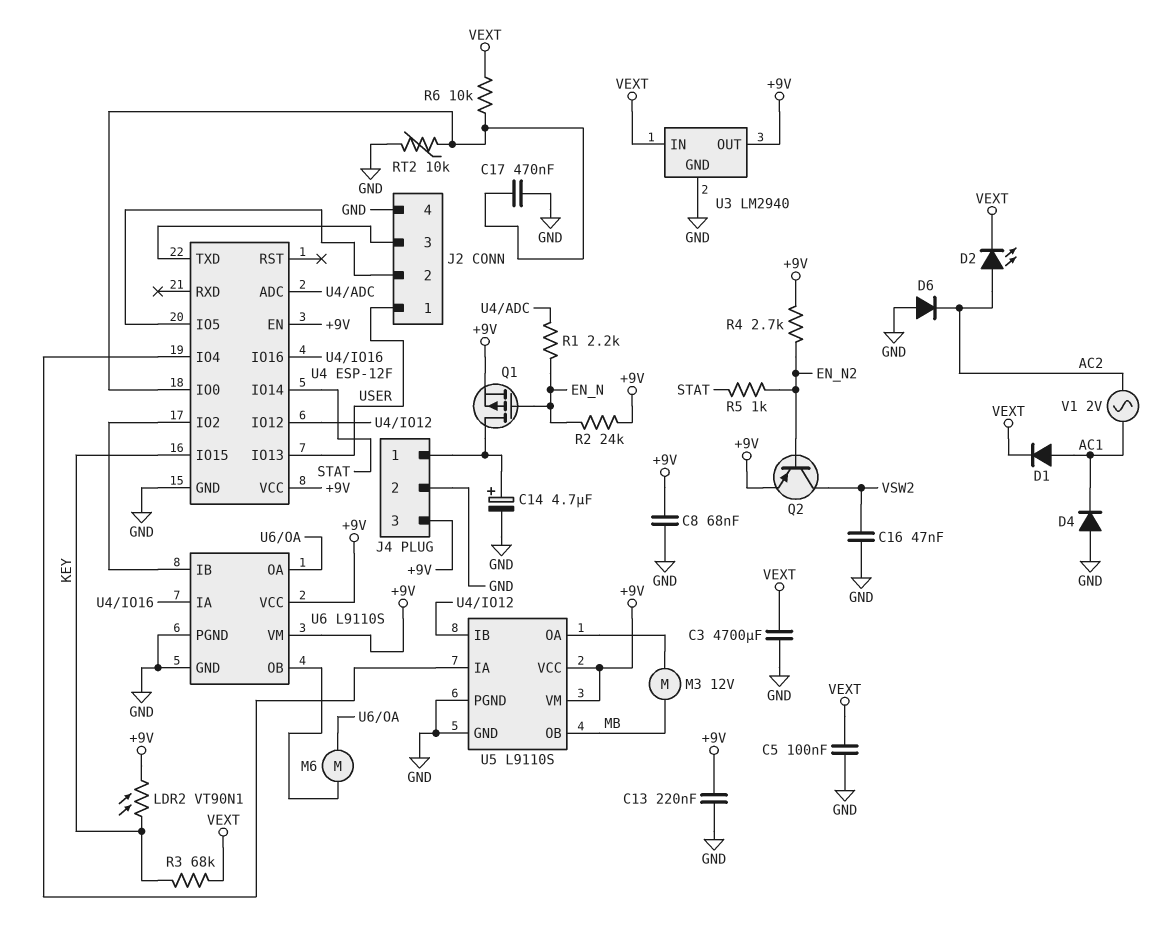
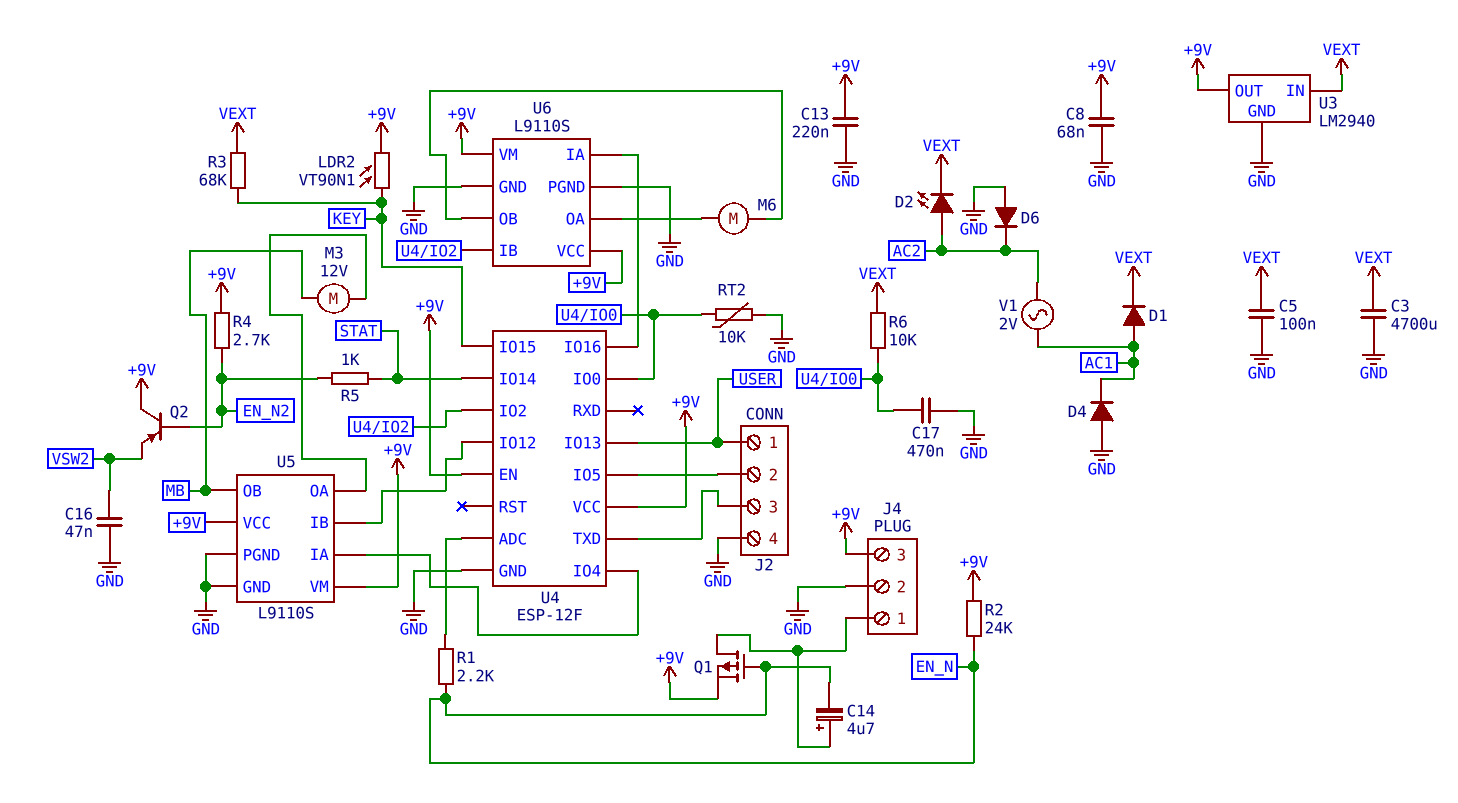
C14: 4.7uF (plus J4/1, minus GND) -> 4.7uF (plus J4/1, minus EN_N)
Q2: PNP (B EN_N2, C VSW2, E +9V) -> PNP (B EN_N2, C +9V, E VSW2)

